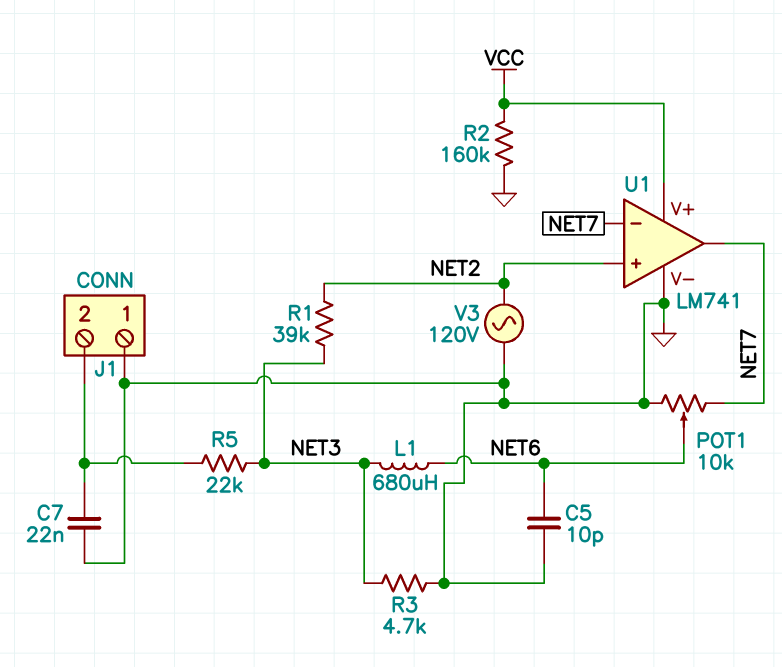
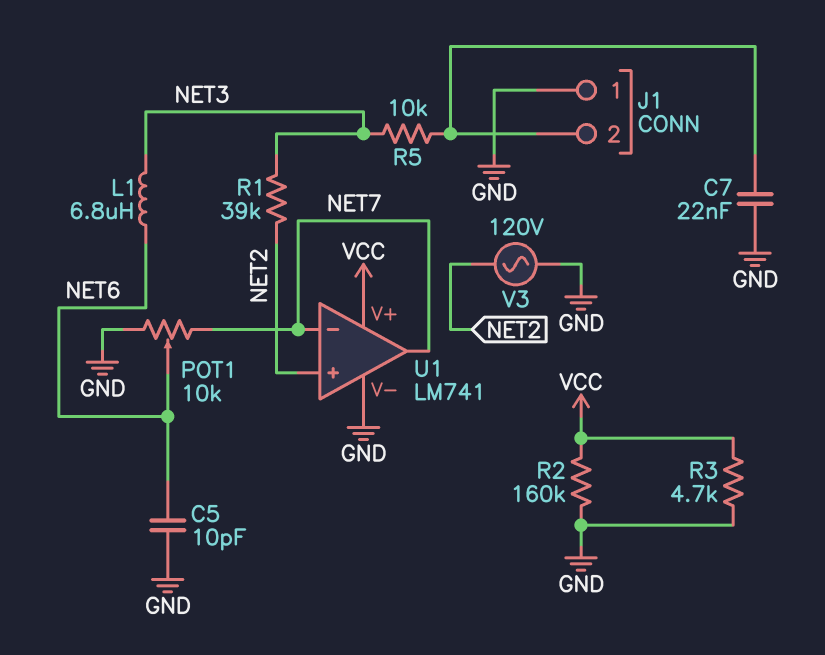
L1: 680uH (NET3, NET6) -> 6.8uH (NET3, NET6)
R3: 4.7k (GND, NET3) -> 4.7k (GND, VCC)
R5: 22k (J1/2, NET3) -> 10k (J1/2, NET3)

